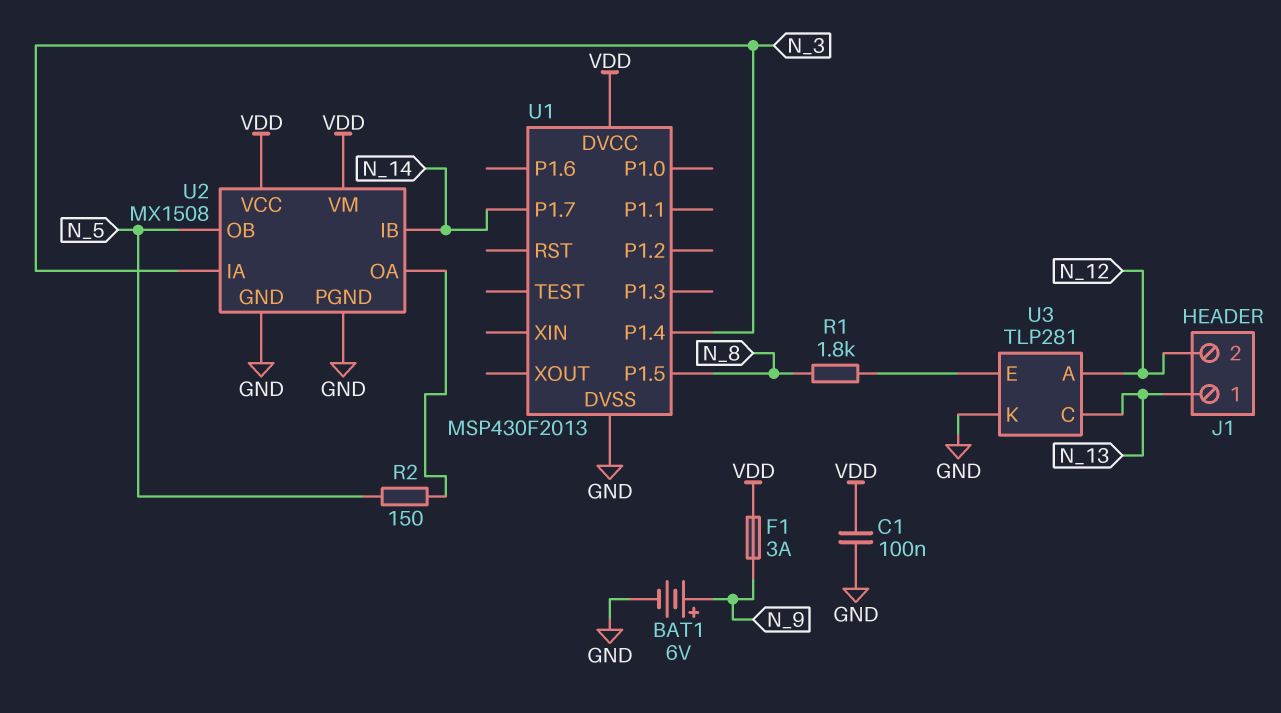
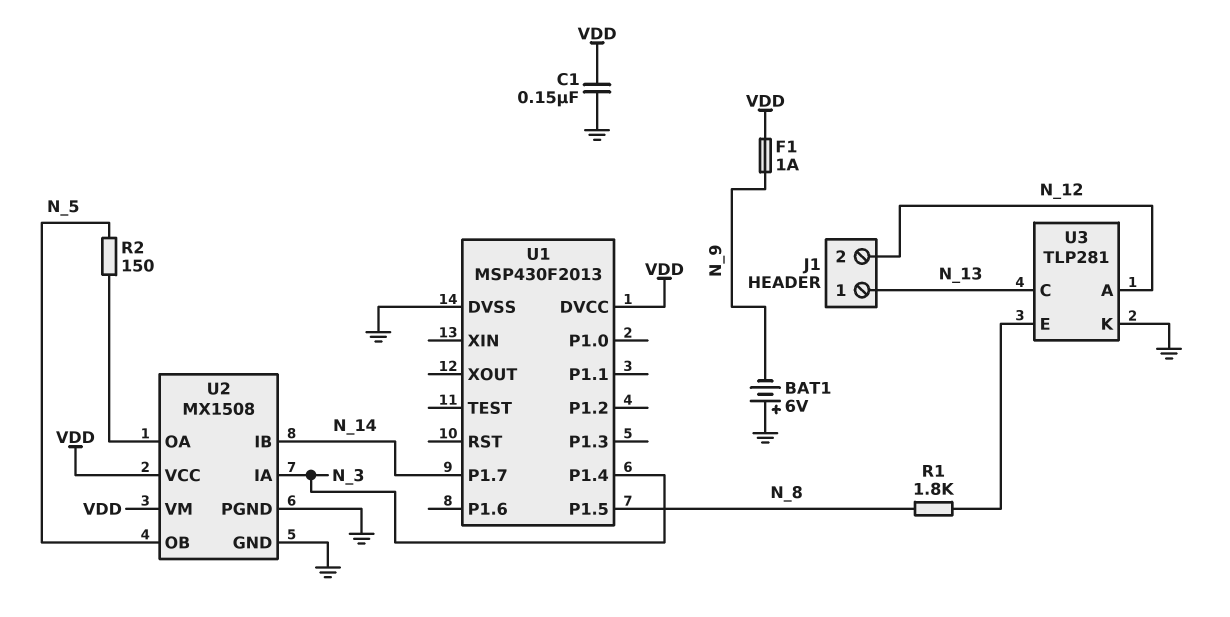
BAT1: 6V (plus N_9, minus GND) -> 6V (plus GND, minus N_9)
C1: 100nF (GND, VDD) -> 150nF (GND, VDD)
F1: 3A (N_9, VDD) -> 1A (N_9, VDD)

